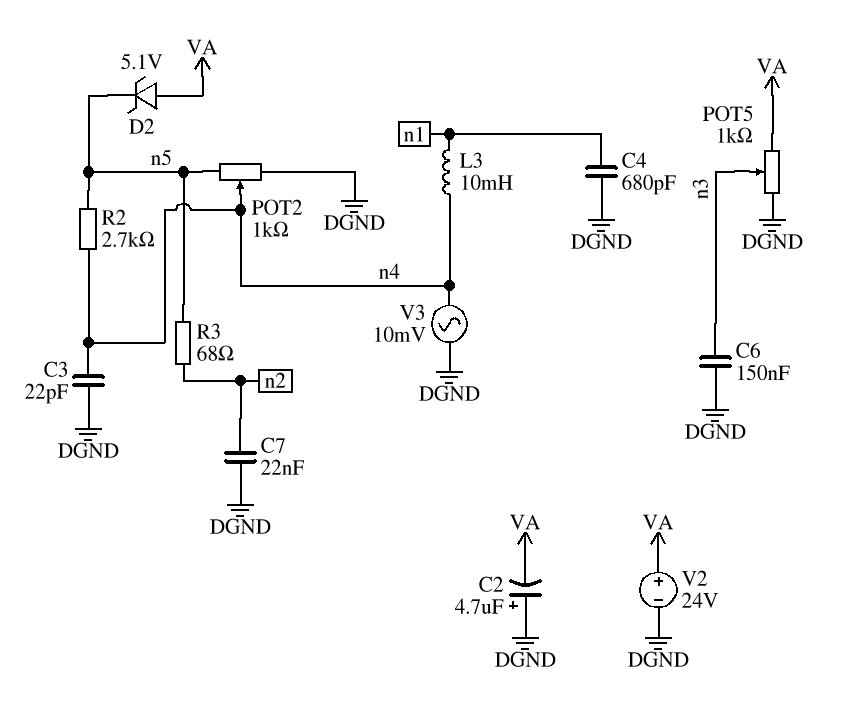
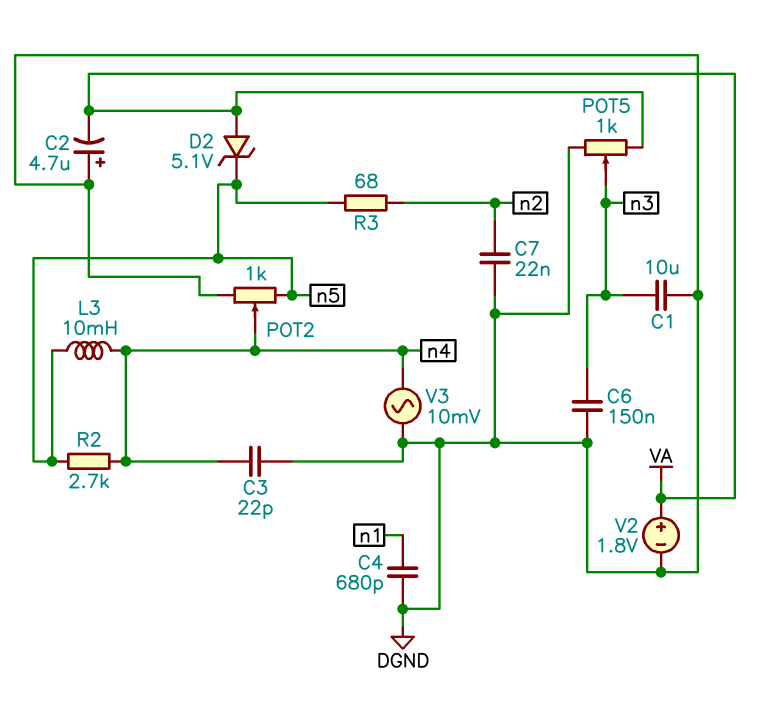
C1: none -> 10uF (DGND, n3)
L3: 10mH (n1, n4) -> 10mH (n4, n5)
V2: 24V (plus VA, minus DGND) -> 1.8V (plus VA, minus DGND)

